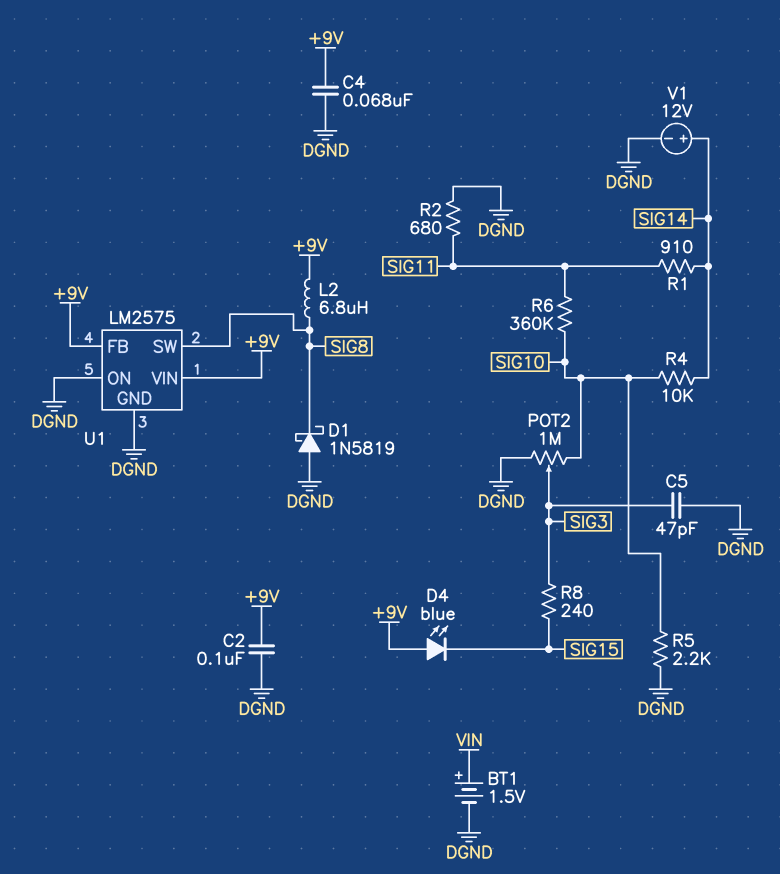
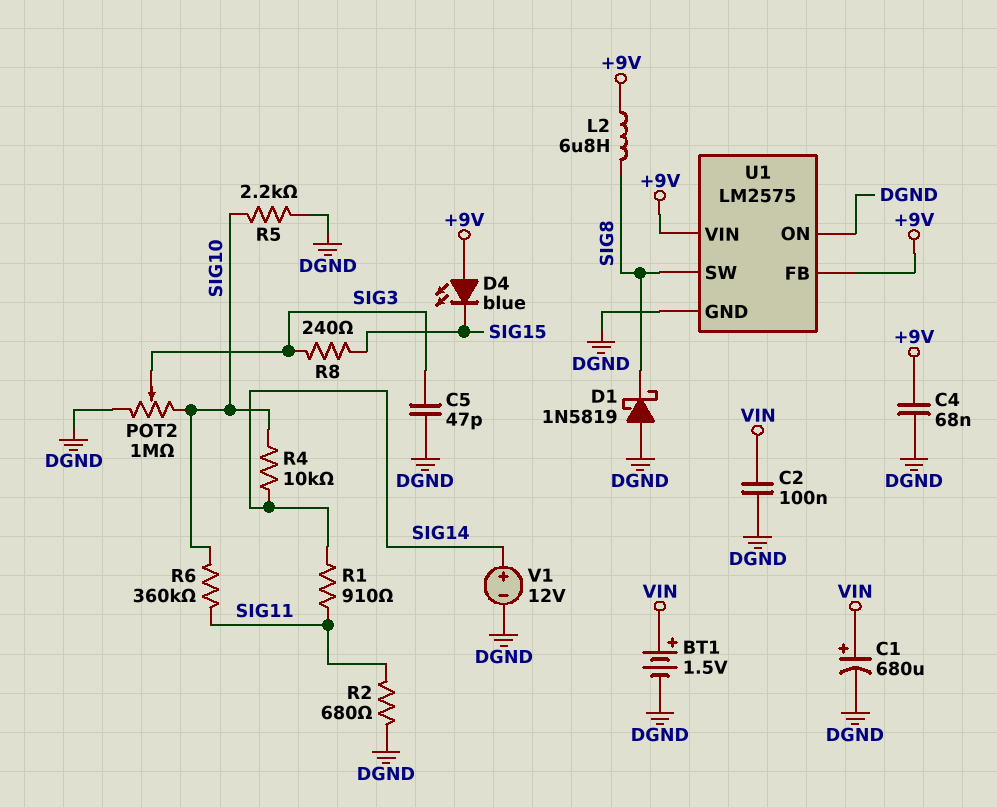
C1: none -> 680uF (plus VIN, minus DGND)
C2: 100nF (+9V, DGND) -> 100nF (DGND, VIN)

